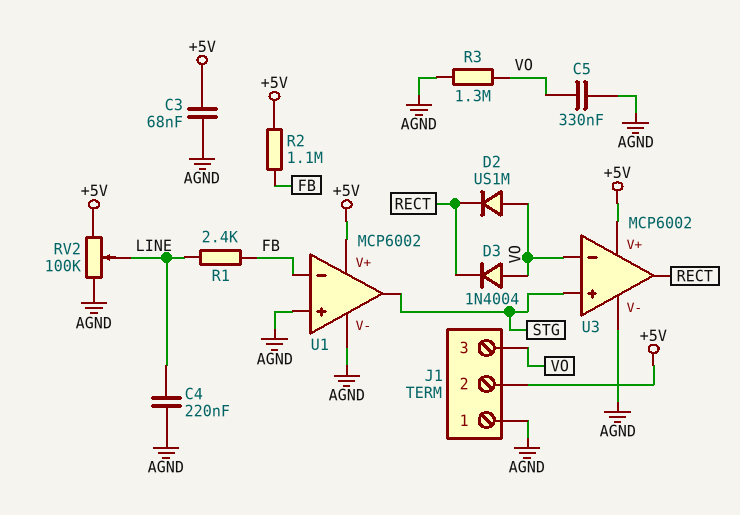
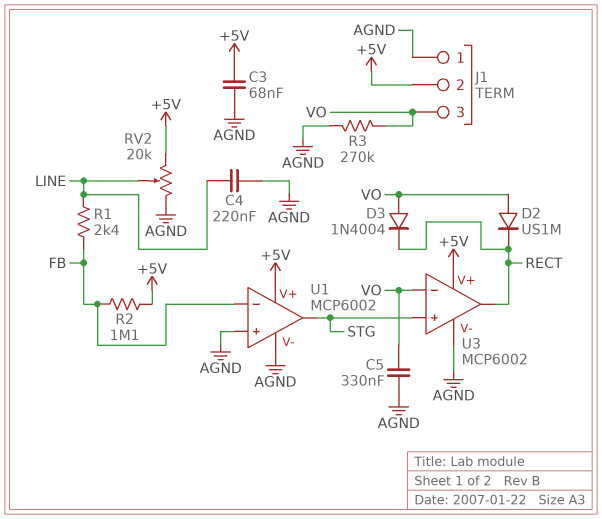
R3: 1.3M (AGND, VO) -> 270k (AGND, VO)
RV2: 100k (+5V, AGND, wiper LINE) -> 20k (+5V, AGND, wiper LINE)

